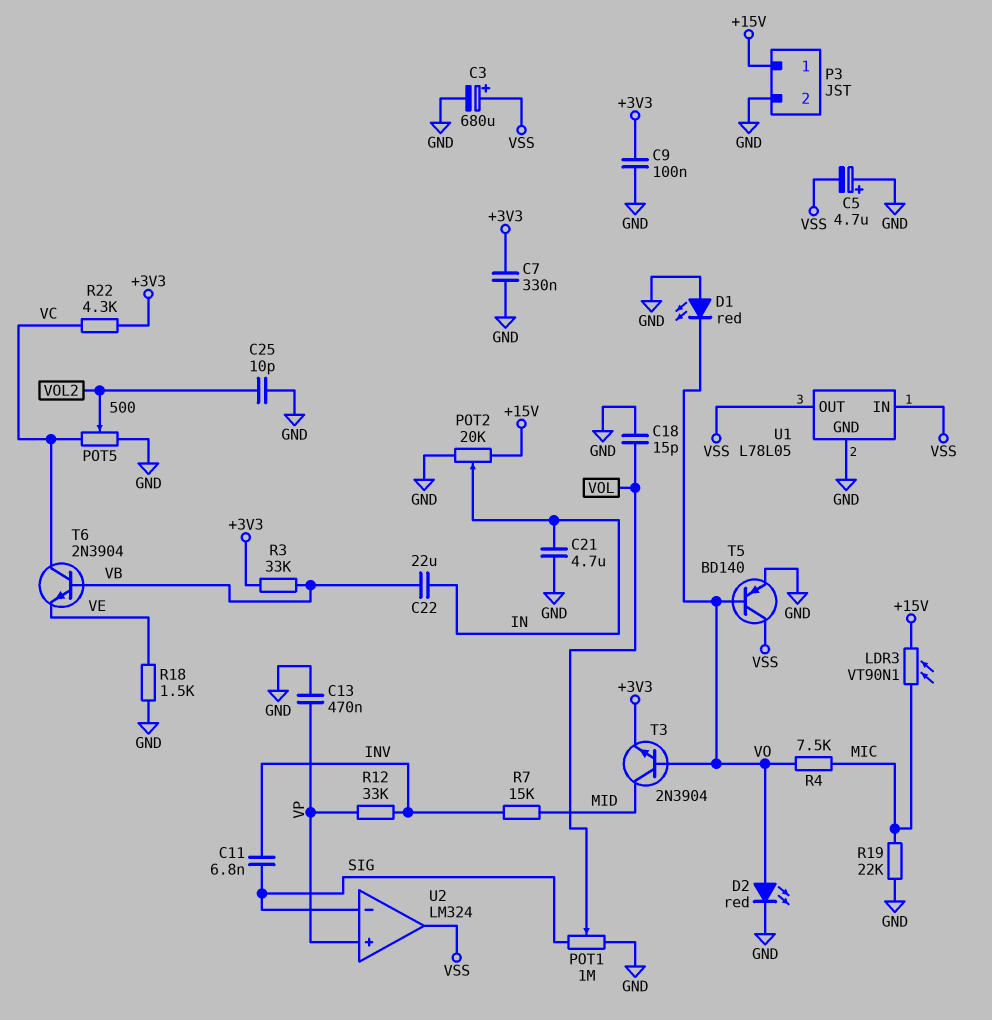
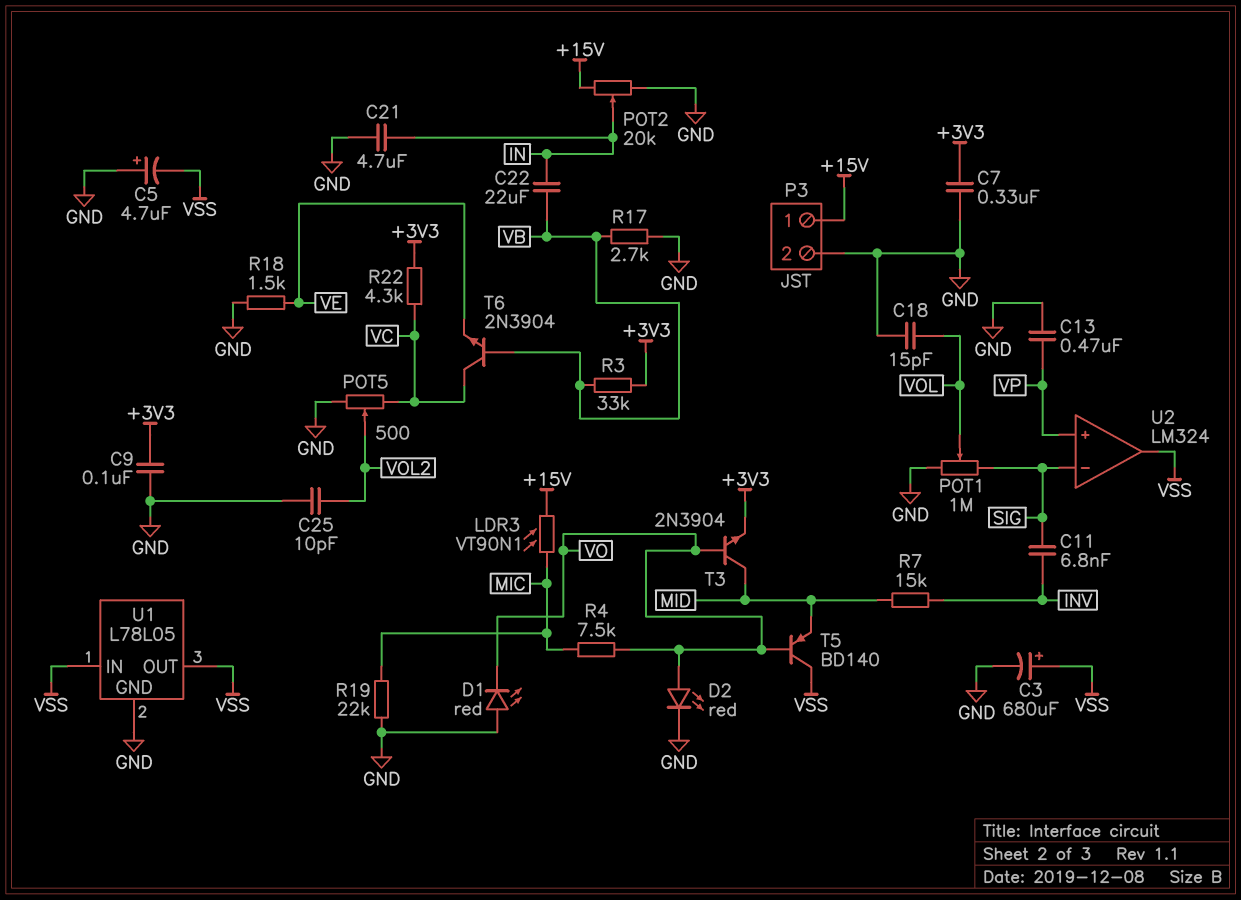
R12: 33k (INV, VP) -> none
R17: none -> 2.7k (GND, VB)
T5: PNP BD140 (B VO, C VSS, E GND) -> PNP BD140 (B VO, C VSS, E MID)

